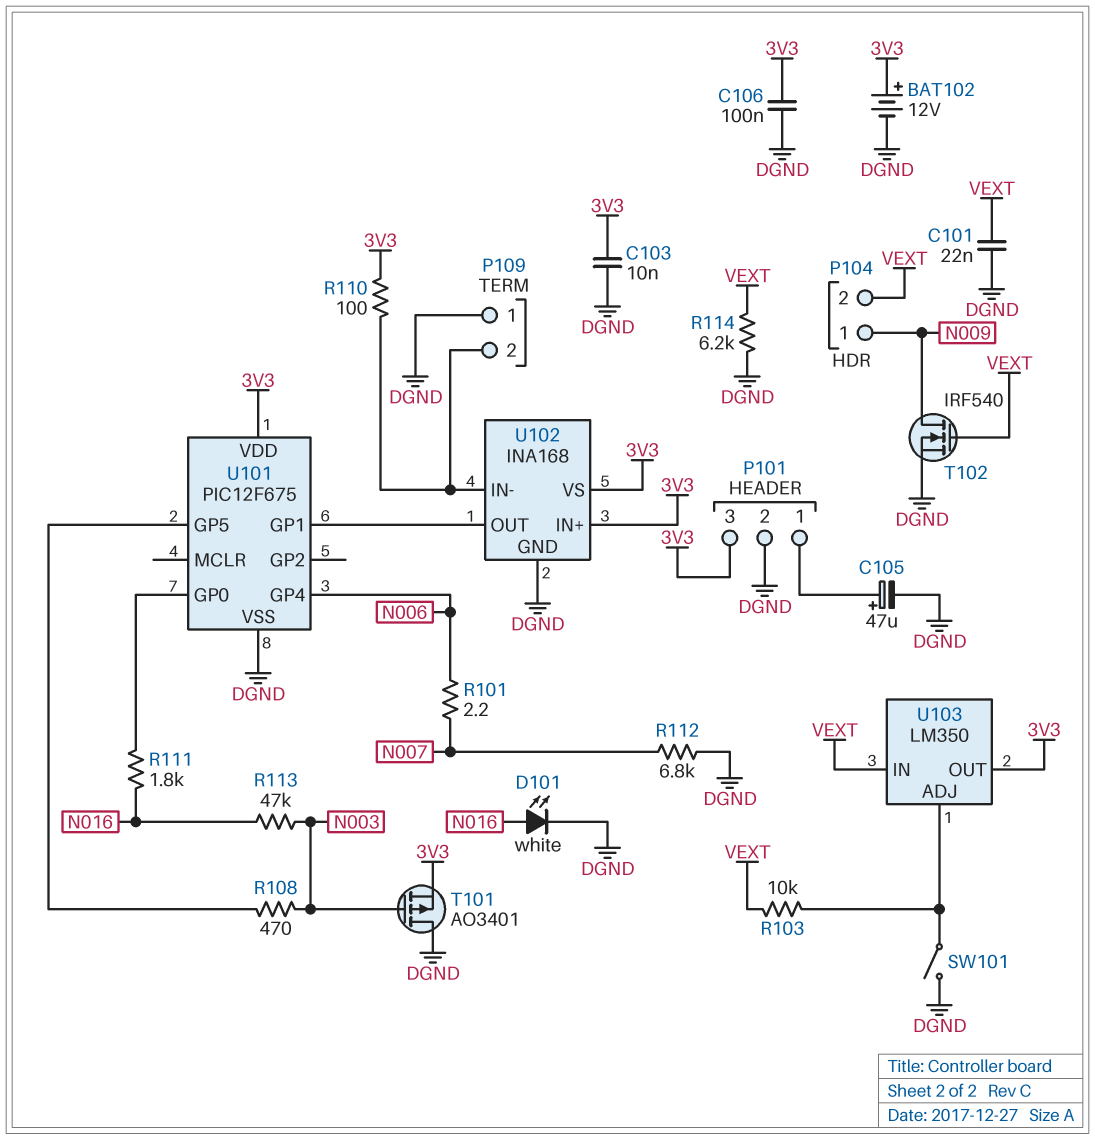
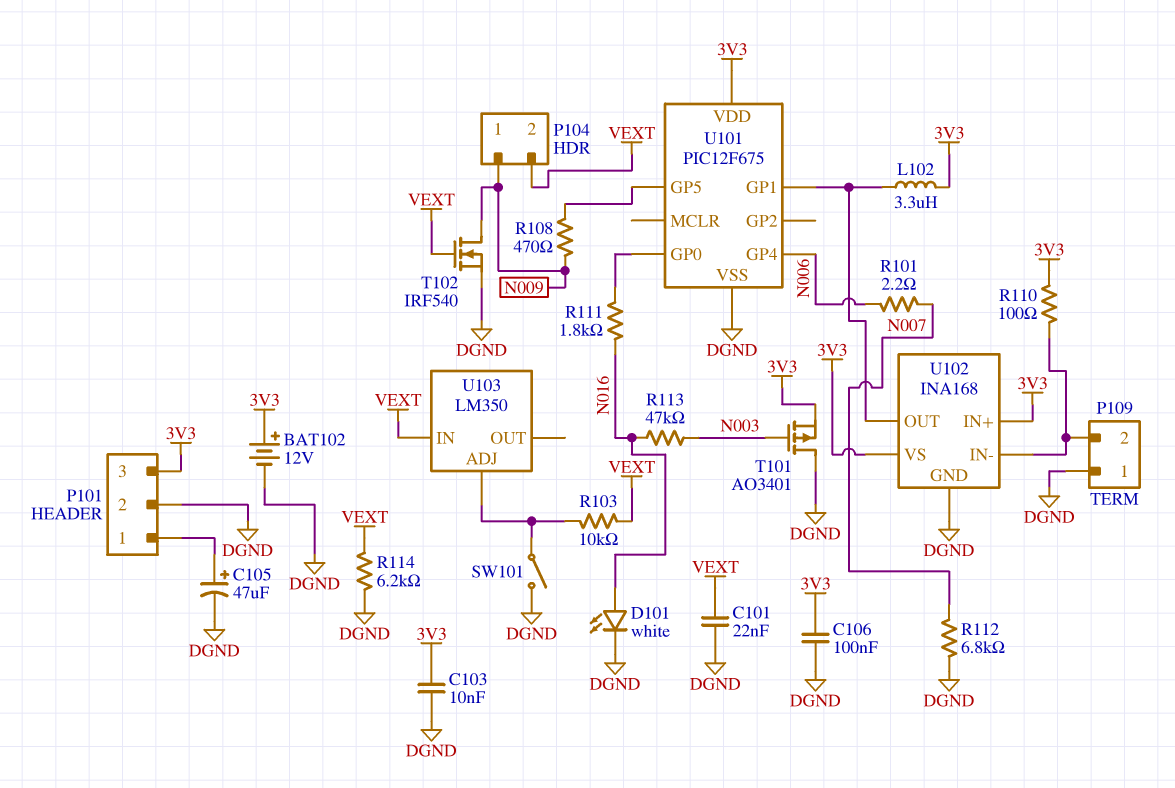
L102: none -> 3.3uH (3V3, U101/GP1)
R108: 470 (N003, U101/GP5) -> 470 (N009, U101/GP5)
U103 pin OUT: 3V3 -> none

